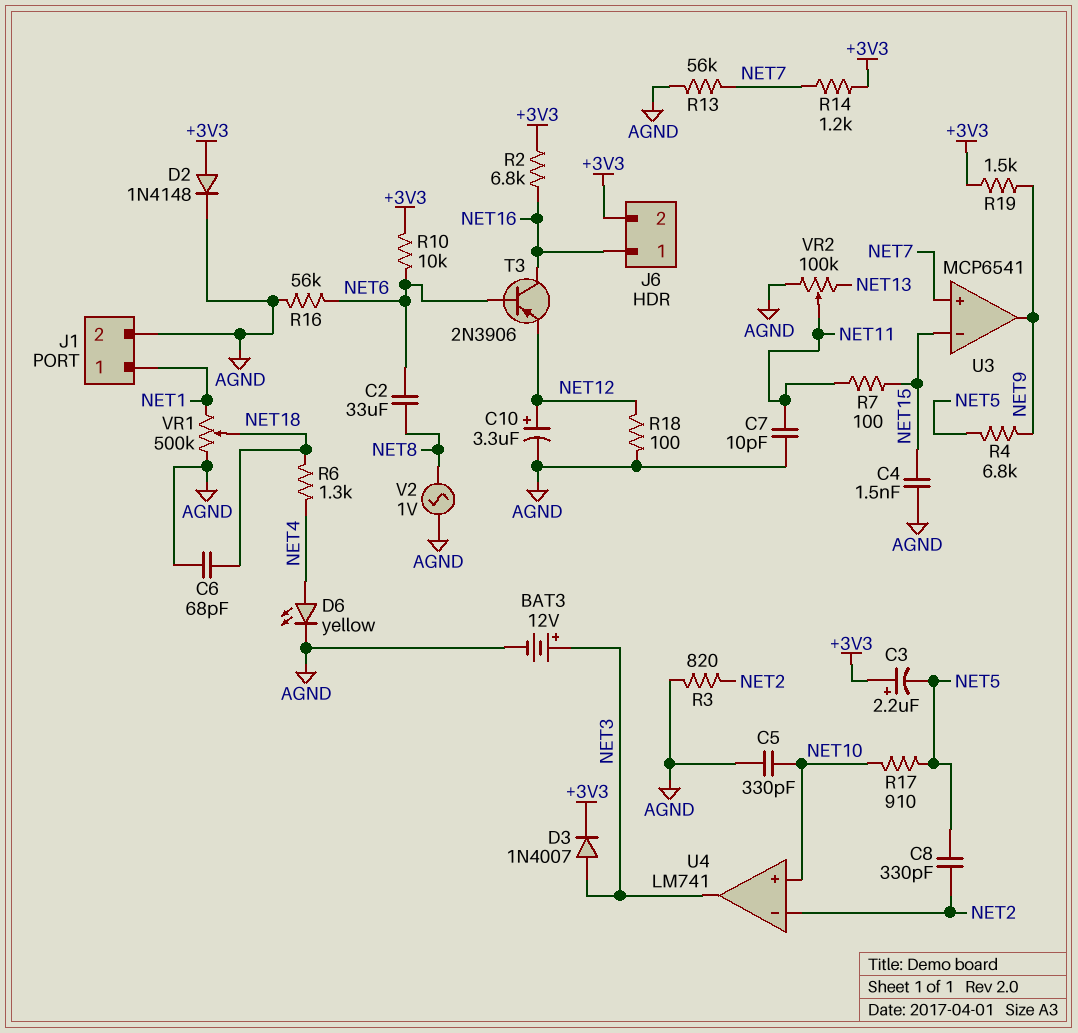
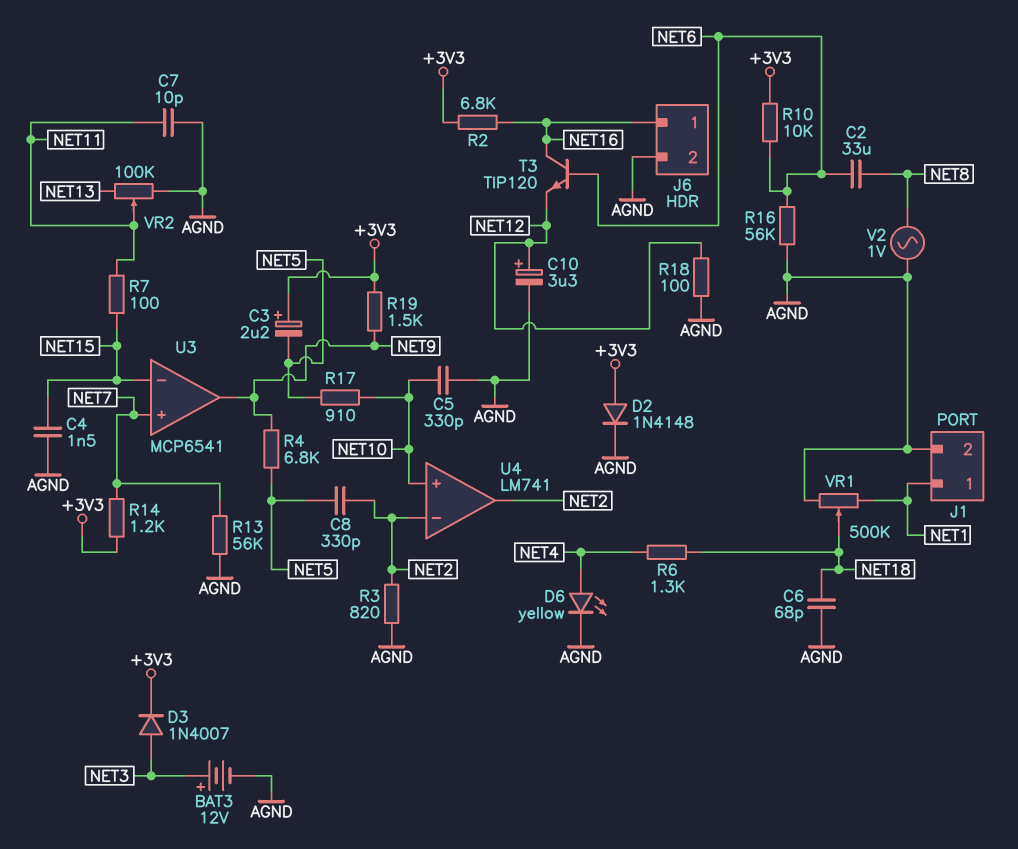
J6 pin 2: +3V3 -> AGND
T3: PNP 2N3906 (B NET6, C NET16, E NET12) -> NPN TIP120 (B NET6, C NET16, E NET12)
U4 pin out: NET3 -> NET2

